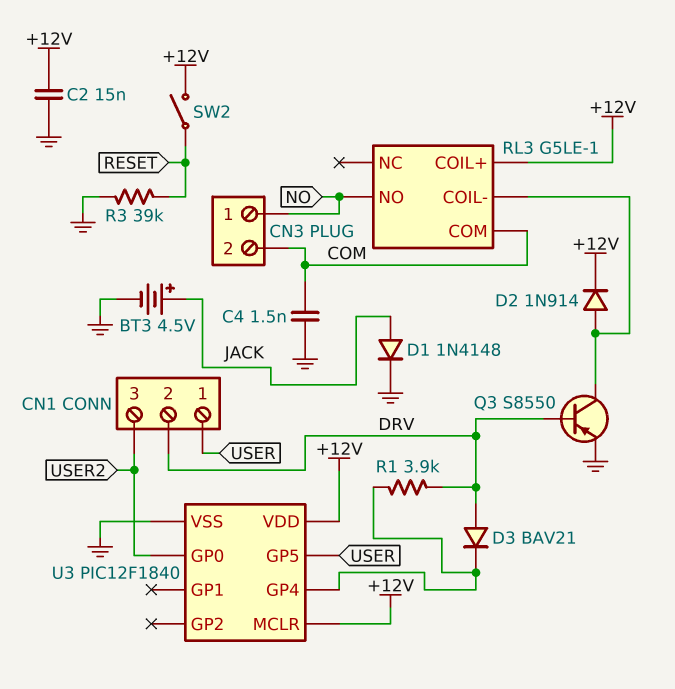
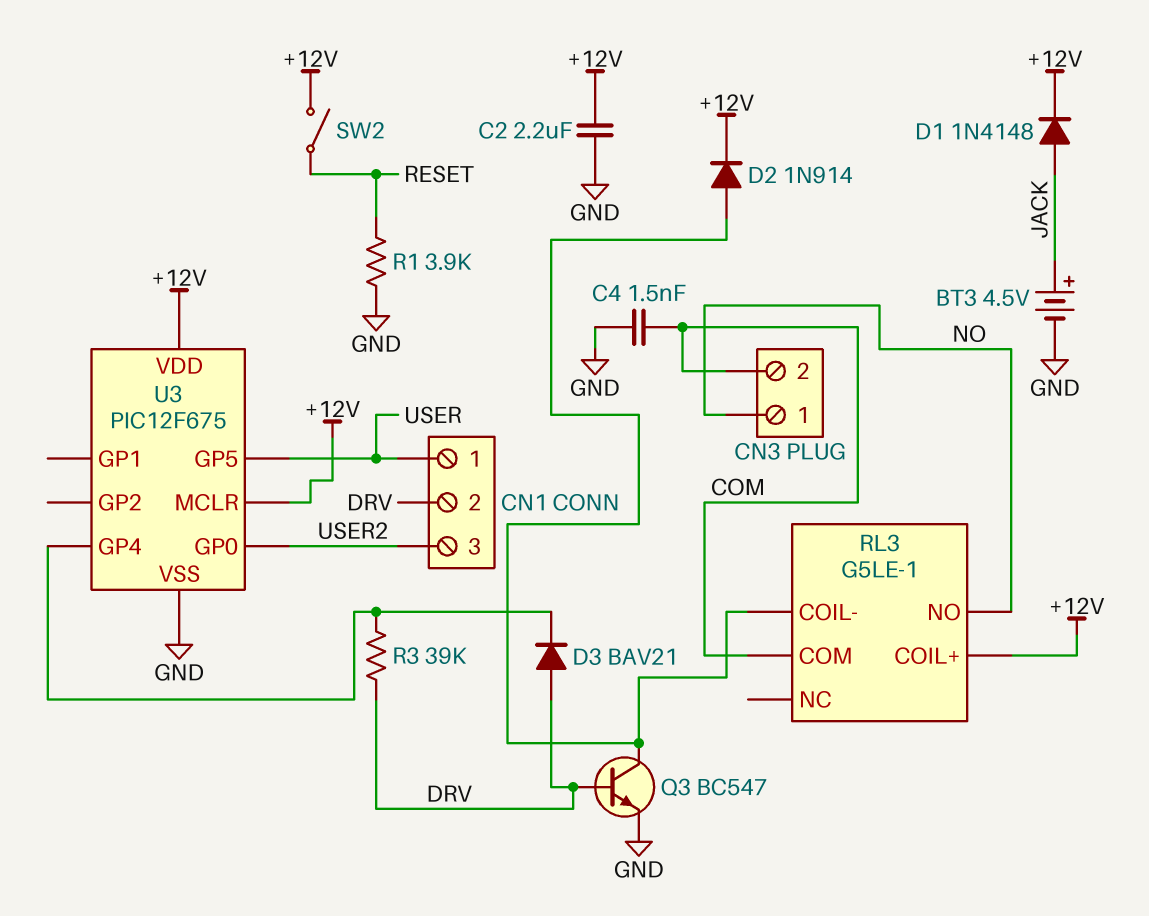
C2: 15nF (+12V, GND) -> 2.2uF (+12V, GND)
D1: diode 1N4148 (A JACK, K GND) -> diode 1N4148 (A JACK, K +12V)
Q3: PNP S8550 (B DRV, C RL3/COIL-, E GND) -> NPN BC547 (B DRV, C RL3/COIL-, E GND)
R1: 3.9k (DRV, U3/GP4) -> 3.9k (GND, RESET)
R3: 39k (GND, RESET) -> 39k (DRV, U3/GP4)
U3: PIC12F1840 -> PIC12F675

